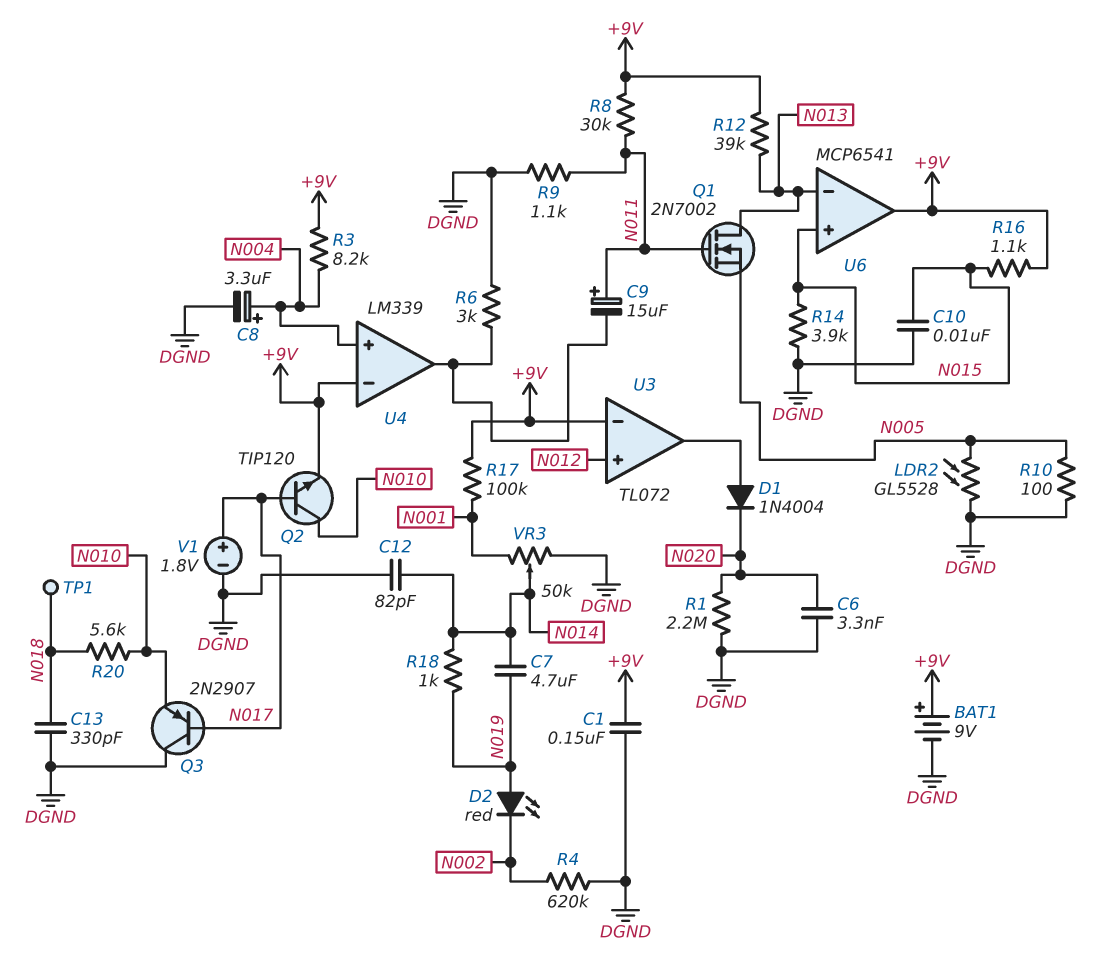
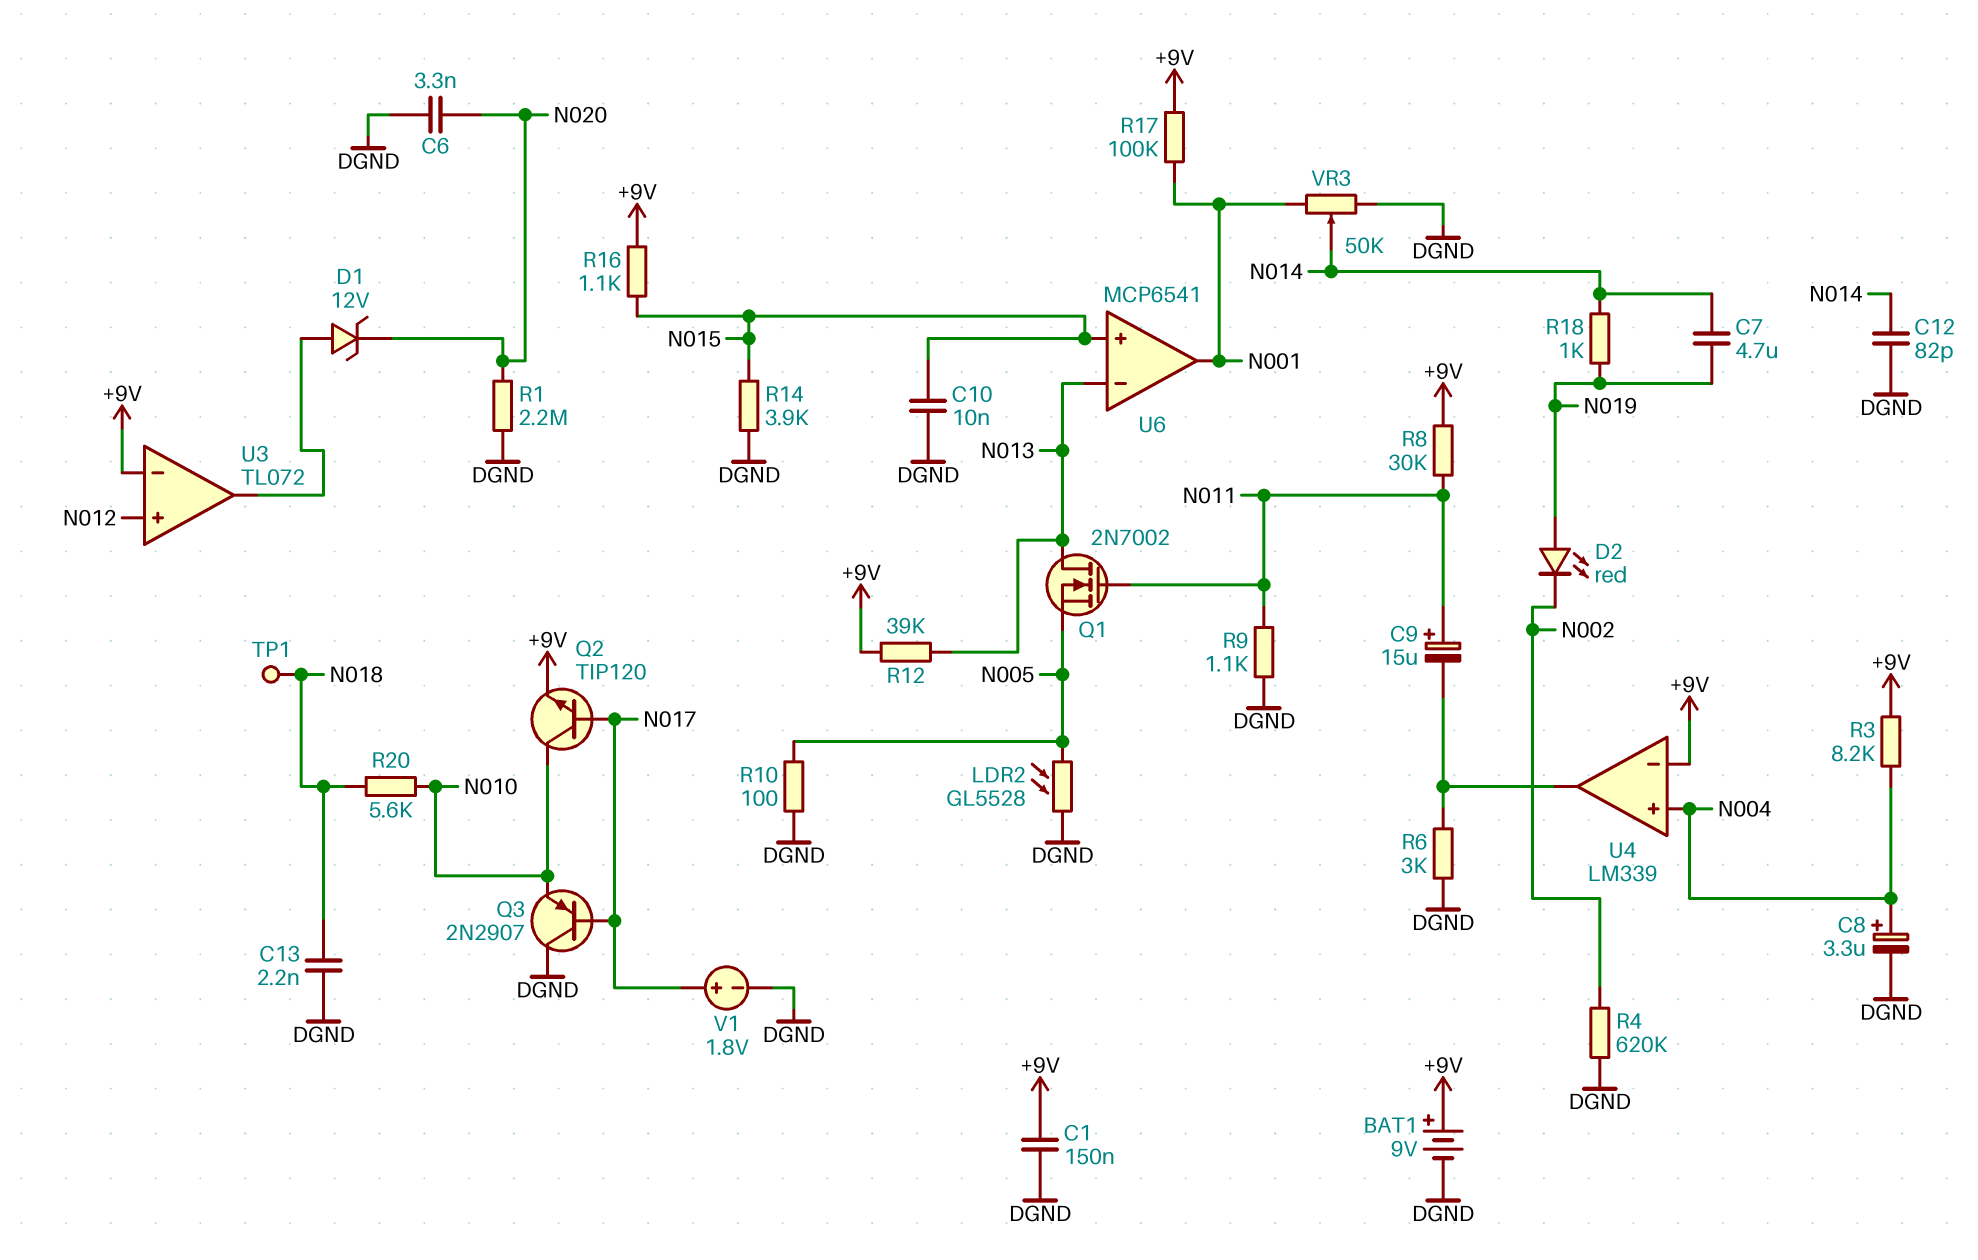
C13: 330pF (DGND, N018) -> 2.2nF (DGND, N018)
D1: diode 1N4004 (A U3/out, K N020) -> zener 12V (A U3/out, K N020)
U6 pin out: +9V -> N001

